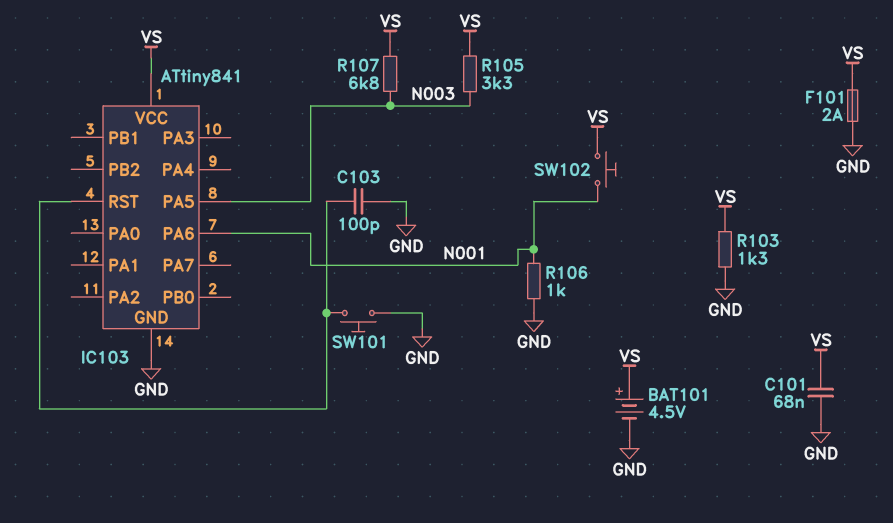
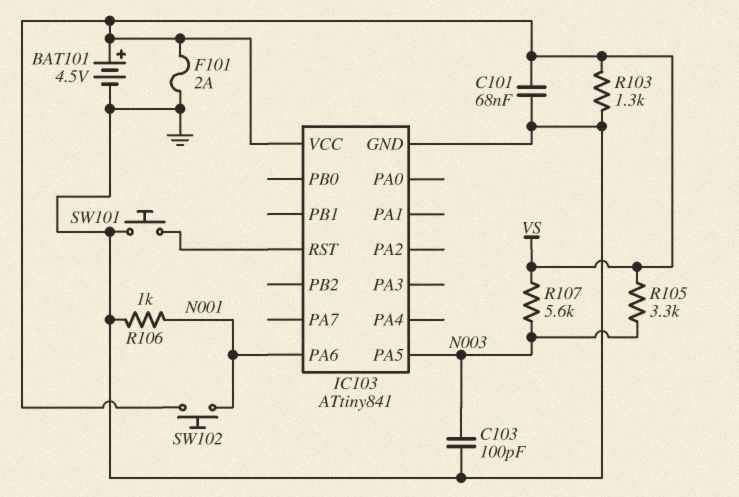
C103: 100pF (GND, IC103/RST) -> 100pF (GND, N003)
R107: 6.8k (N003, VS) -> 5.6k (N003, VS)

